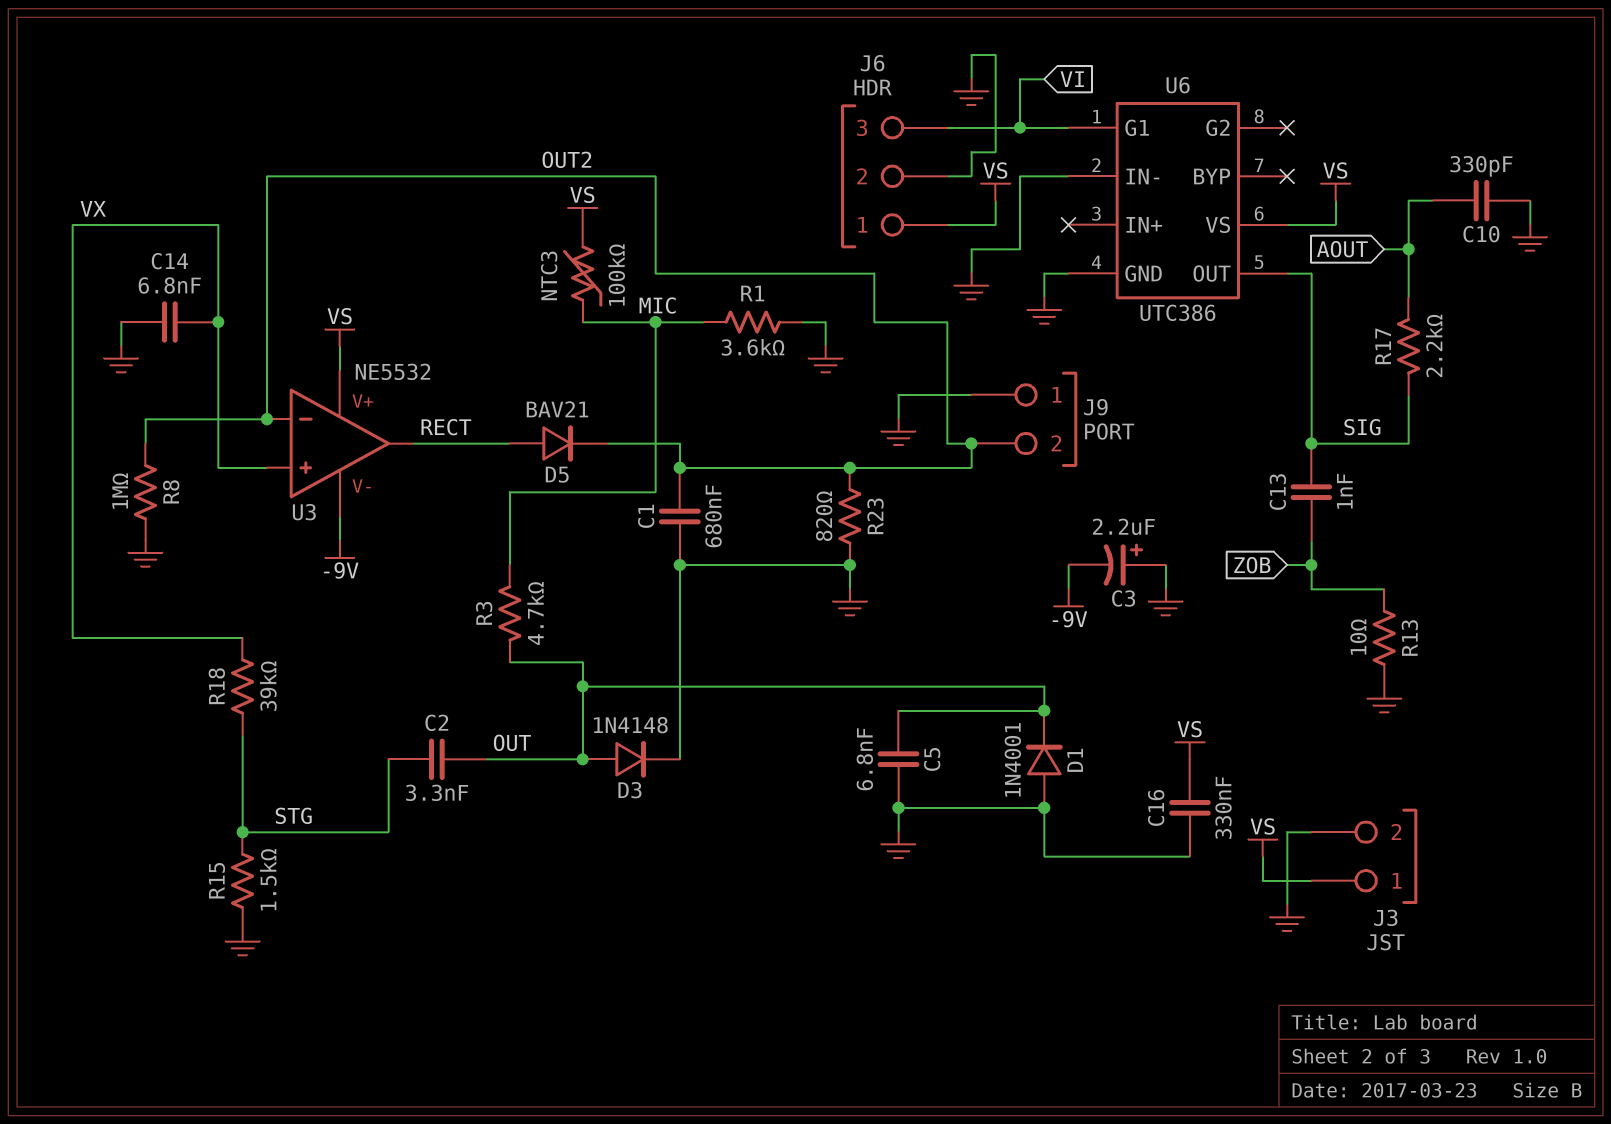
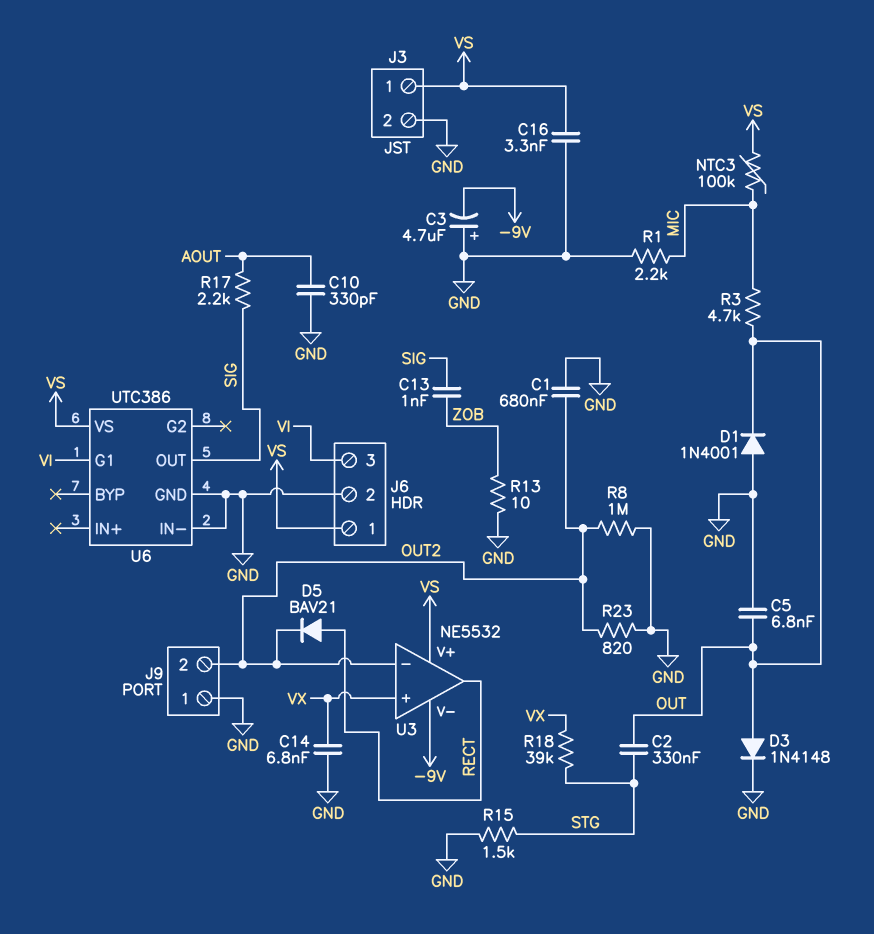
C2: 3.3nF (OUT, STG) -> 330nF (OUT, STG)
C3: 2.2uF (plus GND, minus -9V) -> 4.7uF (plus GND, minus -9V)
C16: 330nF (GND, VS) -> 3.3nF (GND, VS)
R1: 3.6k (GND, MIC) -> 2.2k (GND, MIC)

